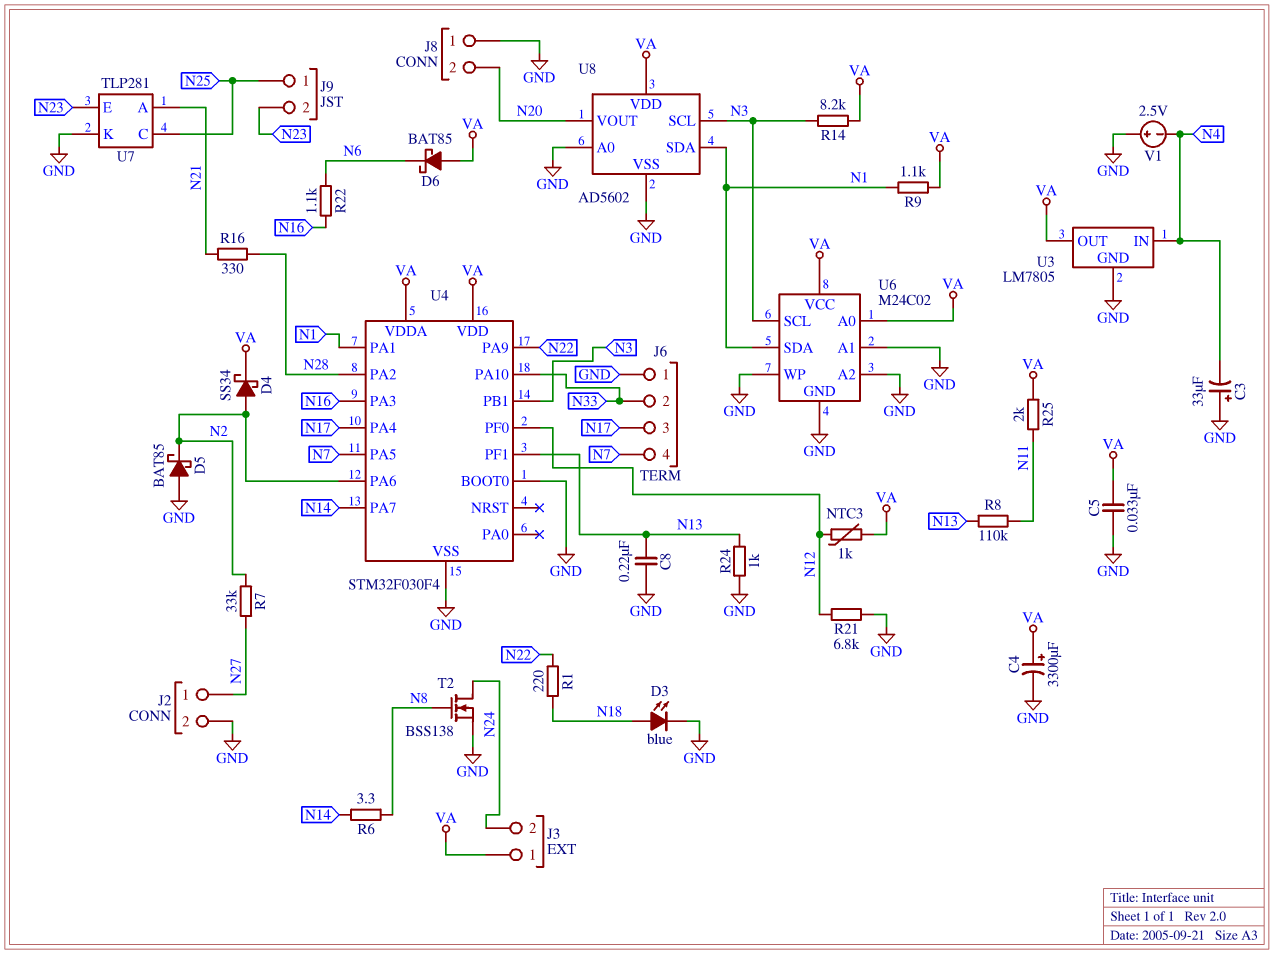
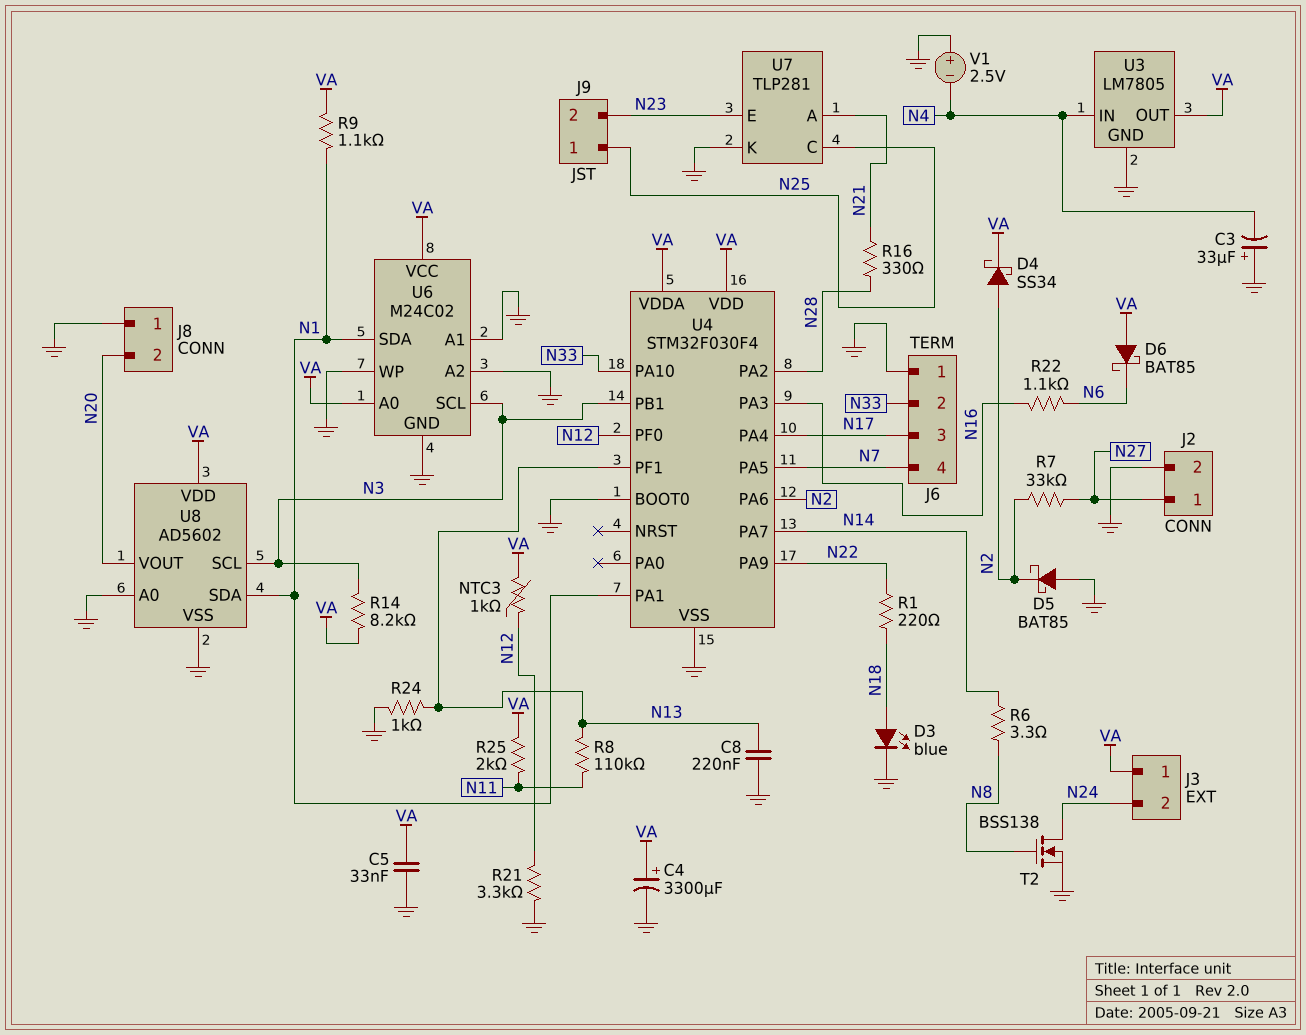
R21: 6.8k (GND, N12) -> 3.3k (GND, N12)

